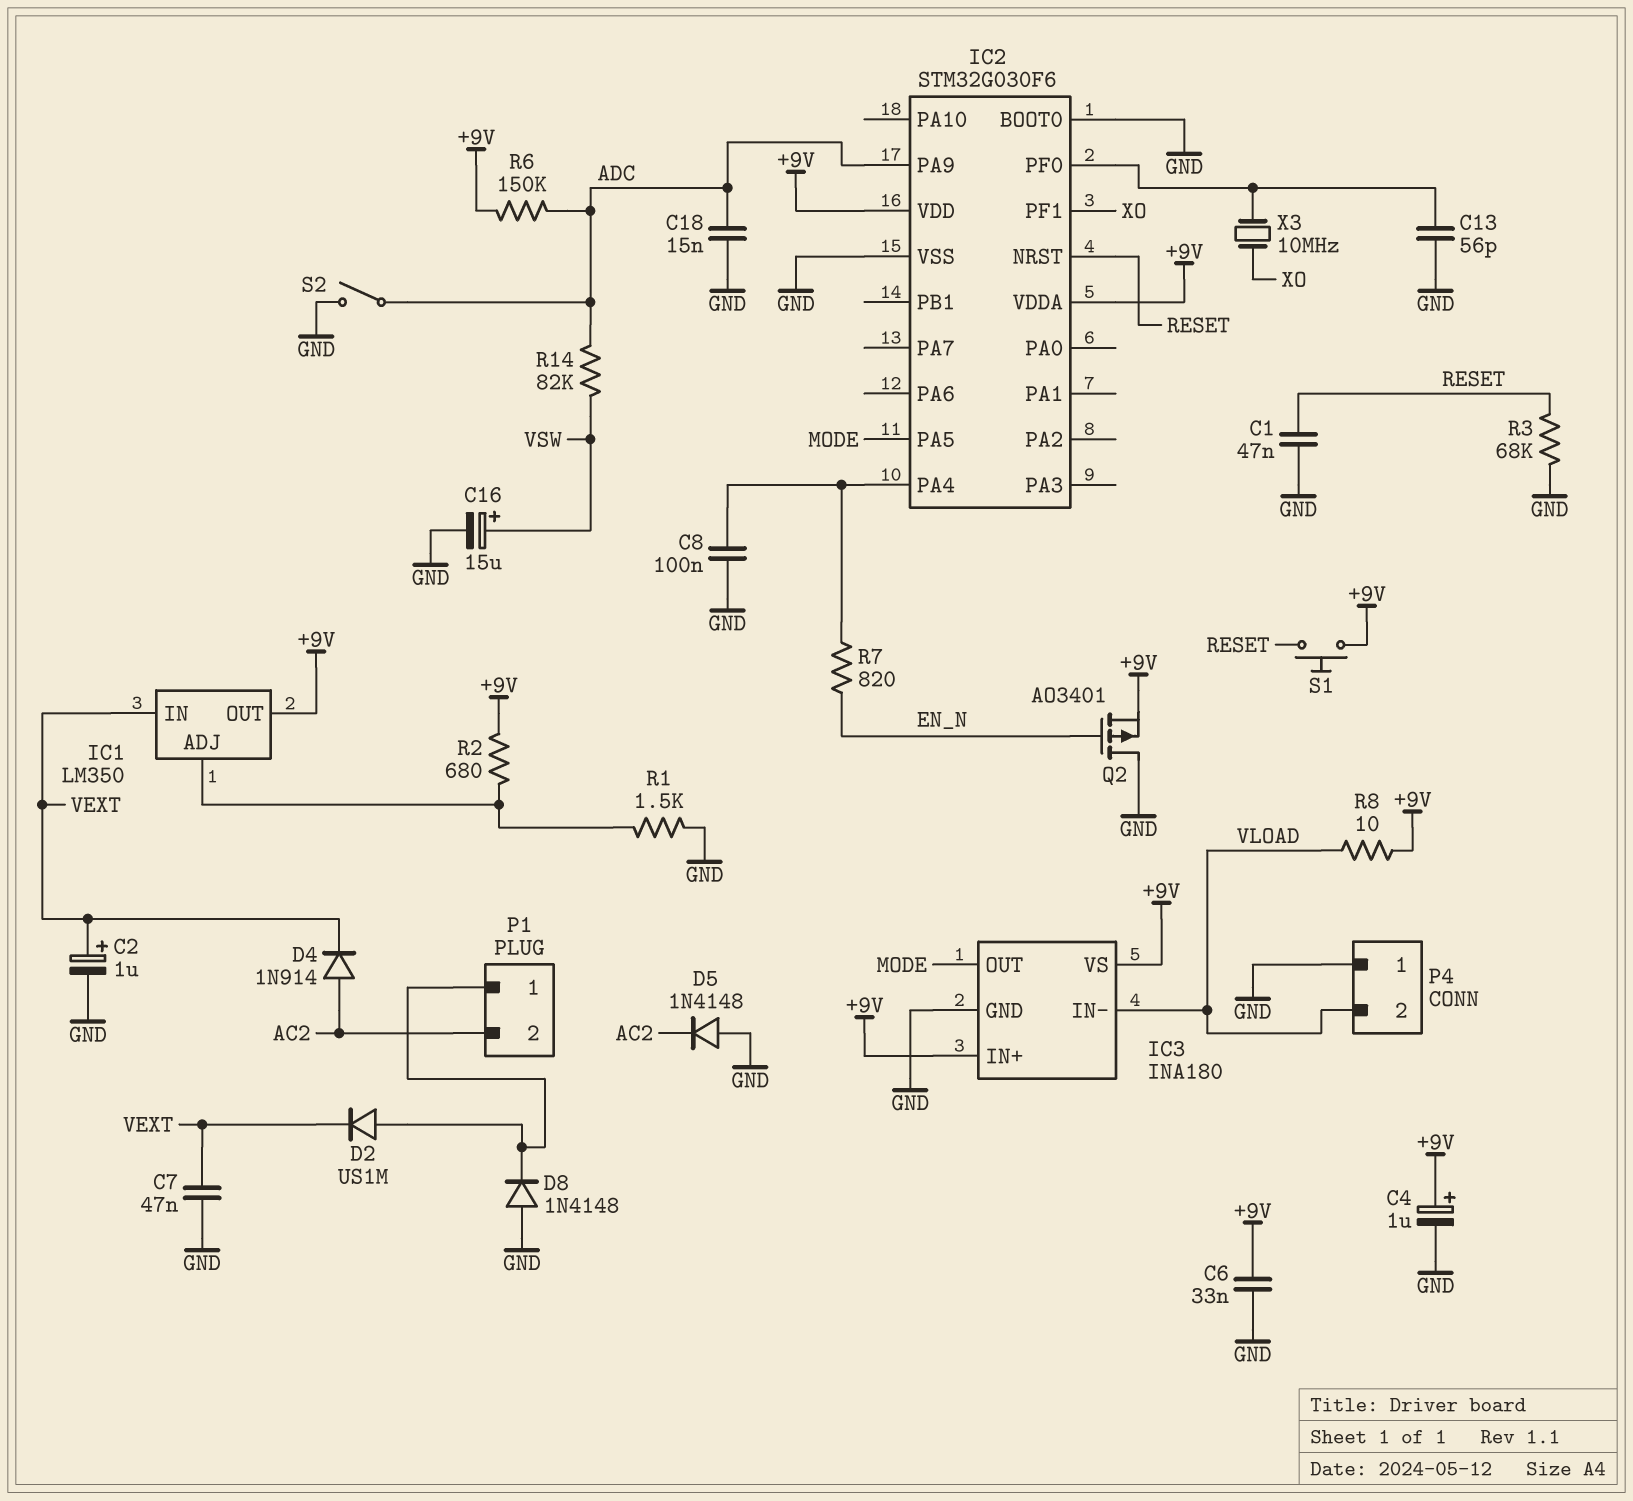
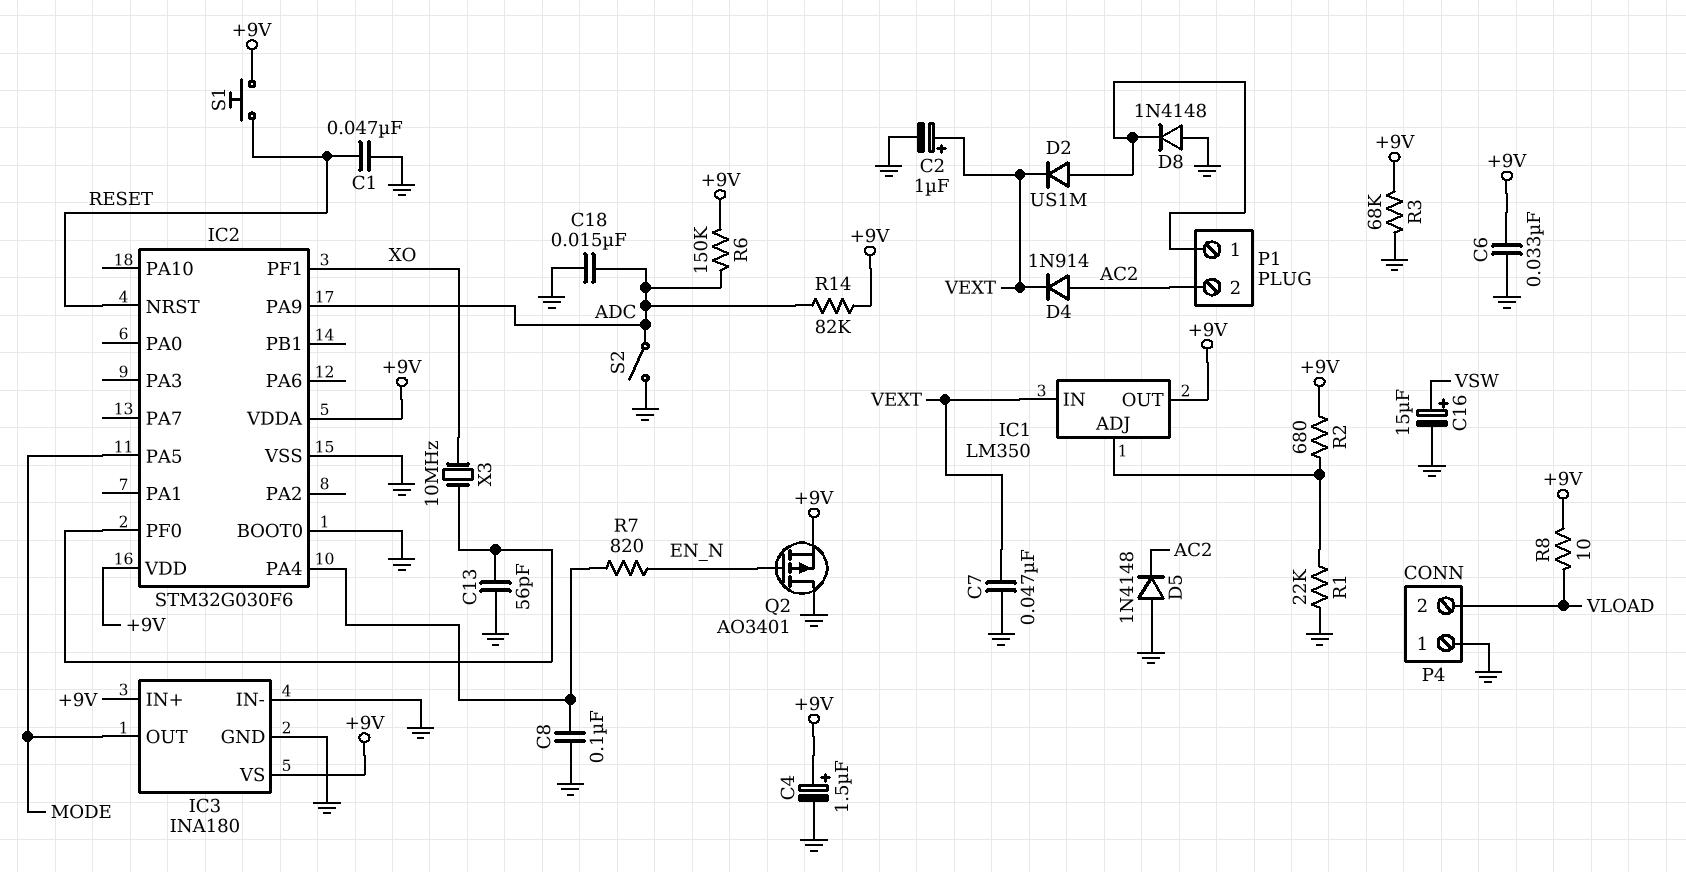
C4: 1uF (plus +9V, minus GND) -> 1.5uF (plus +9V, minus GND)
IC3 pin IN-: VLOAD -> GND
R1: 1.5k (GND, IC1/ADJ) -> 22k (GND, IC1/ADJ)
R3: 68k (GND, RESET) -> 68k (+9V, GND)
R14: 82k (ADC, VSW) -> 82k (+9V, ADC)

